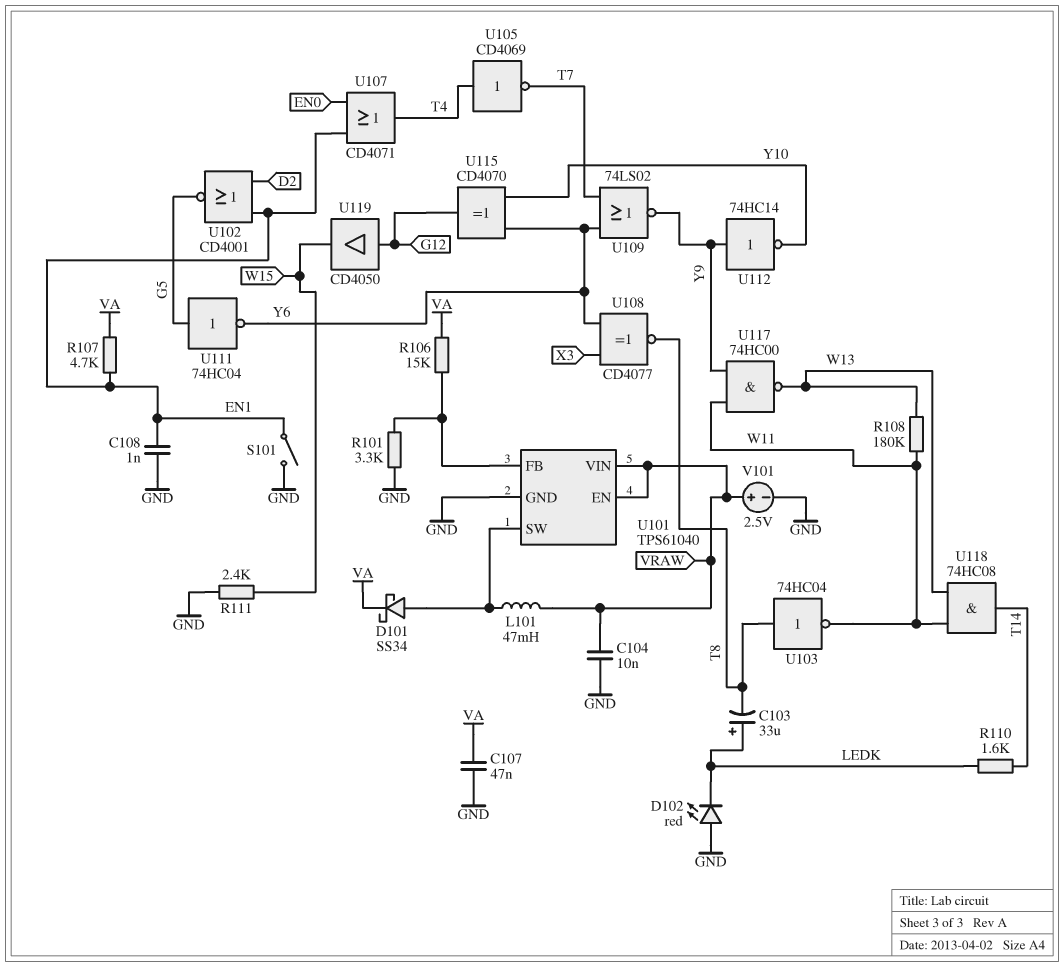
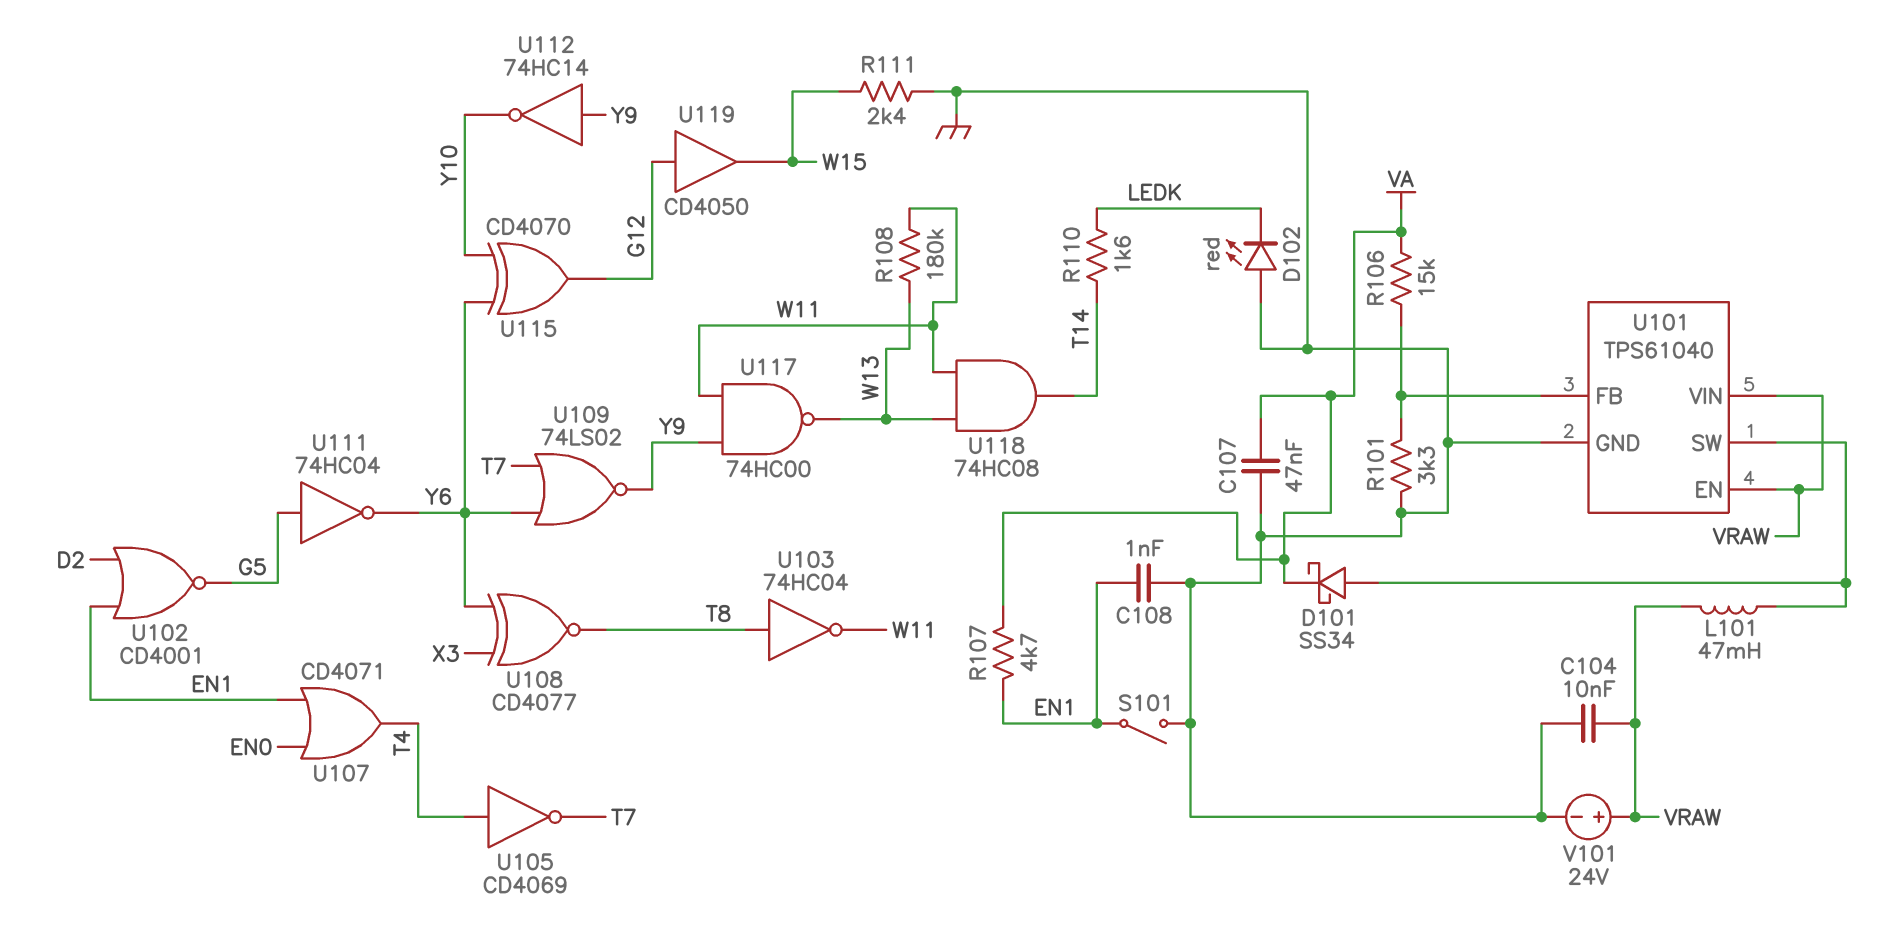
C103: 33uF (plus LEDK, minus T8) -> none
V101: 2.5V (plus VRAW, minus GND) -> 24V (plus VRAW, minus GND)

